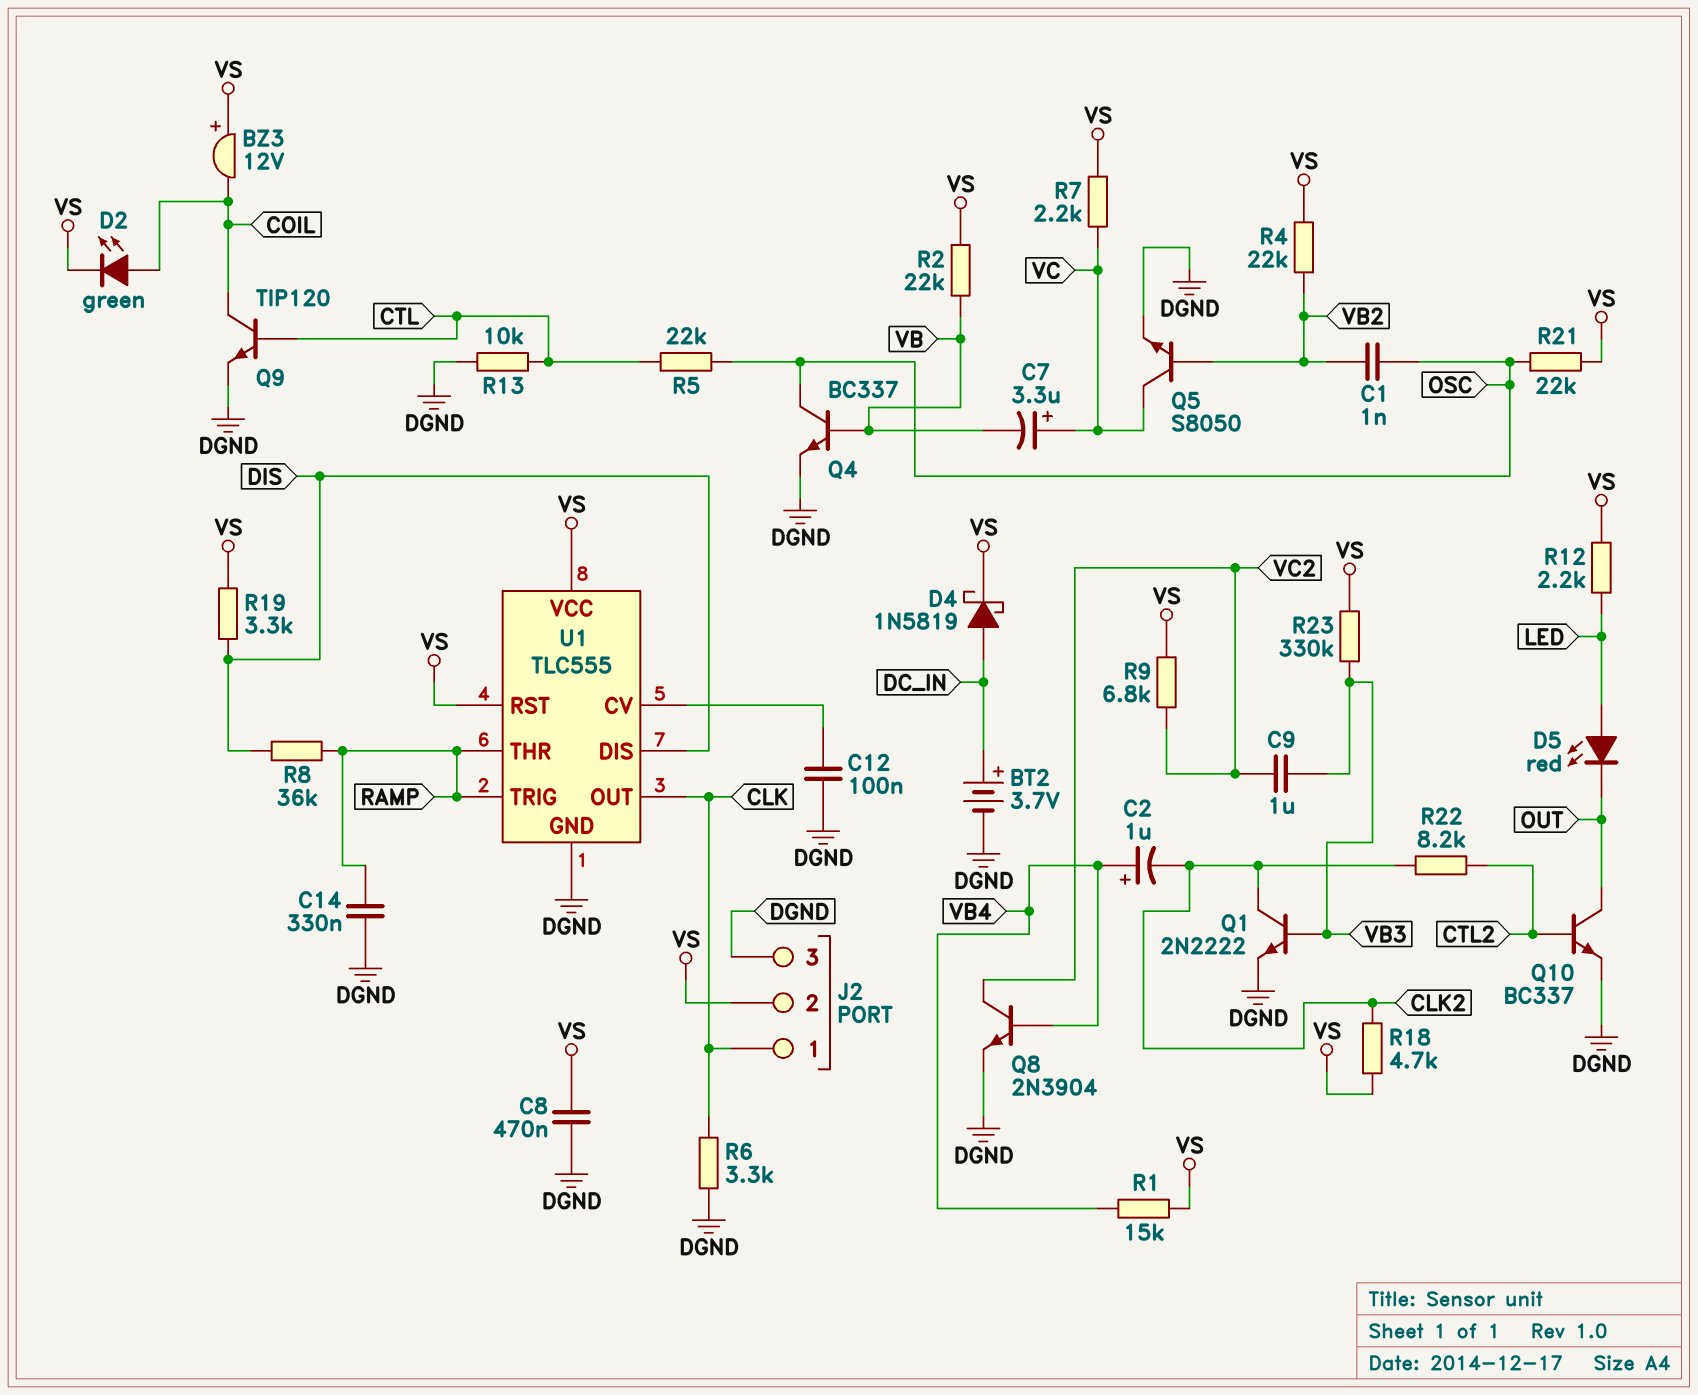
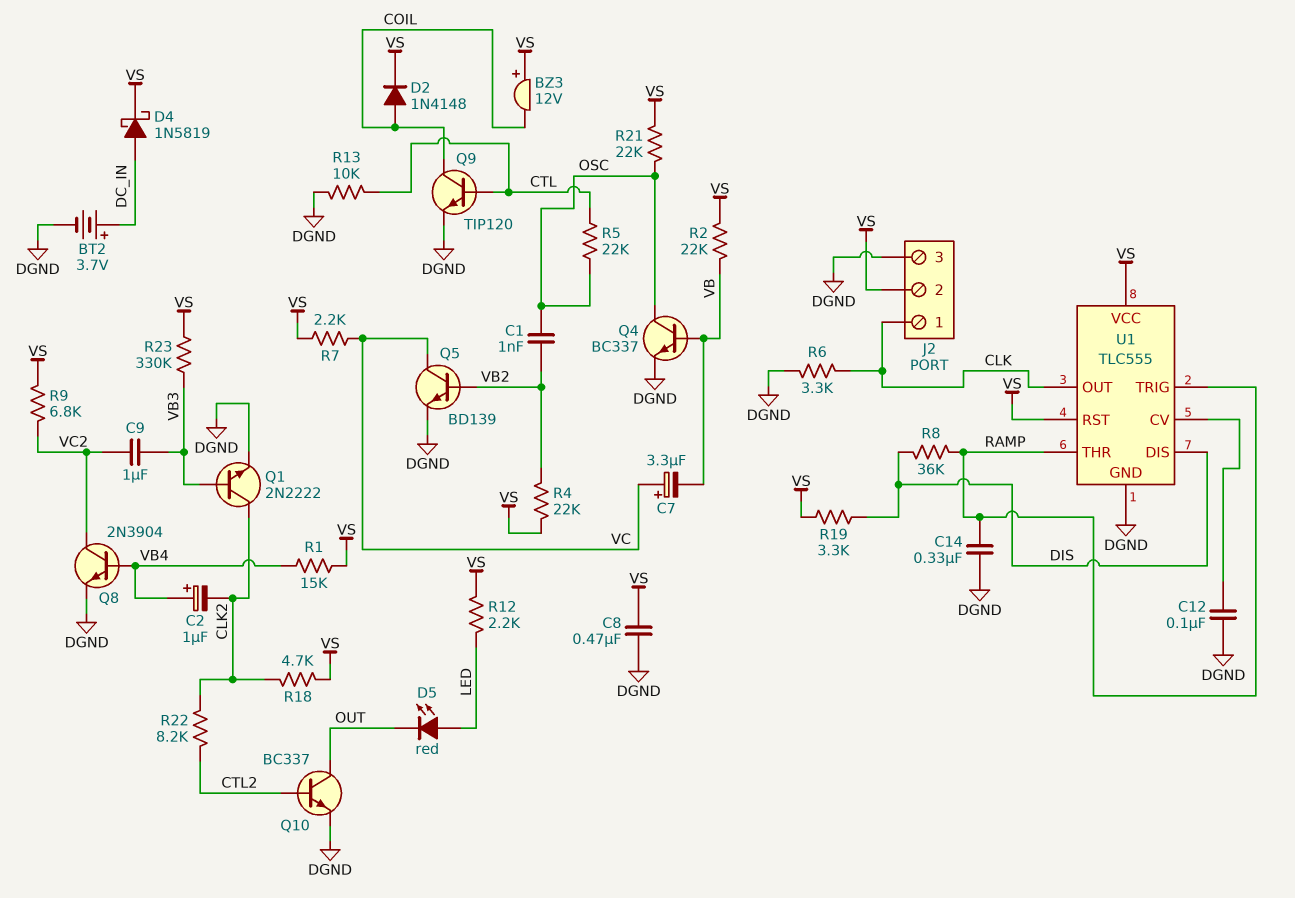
D2: LED green (A COIL, K VS) -> diode 1N4148 (A COIL, K VS)
Q5: NPN S8050 (B VB2, C VC, E DGND) -> NPN BD139 (B VB2, C VC, E DGND)

